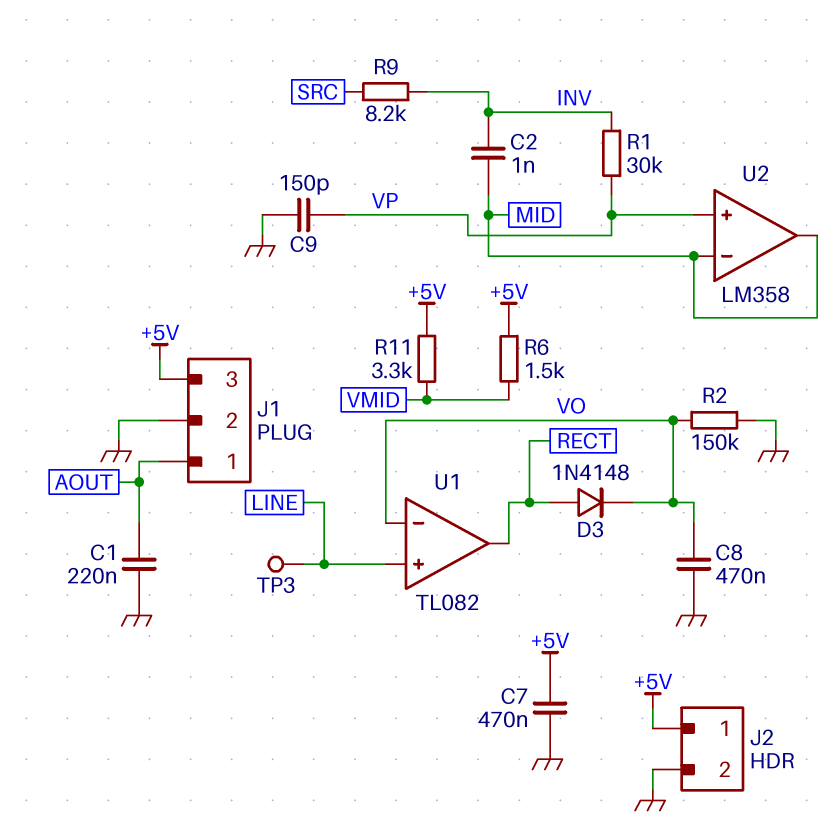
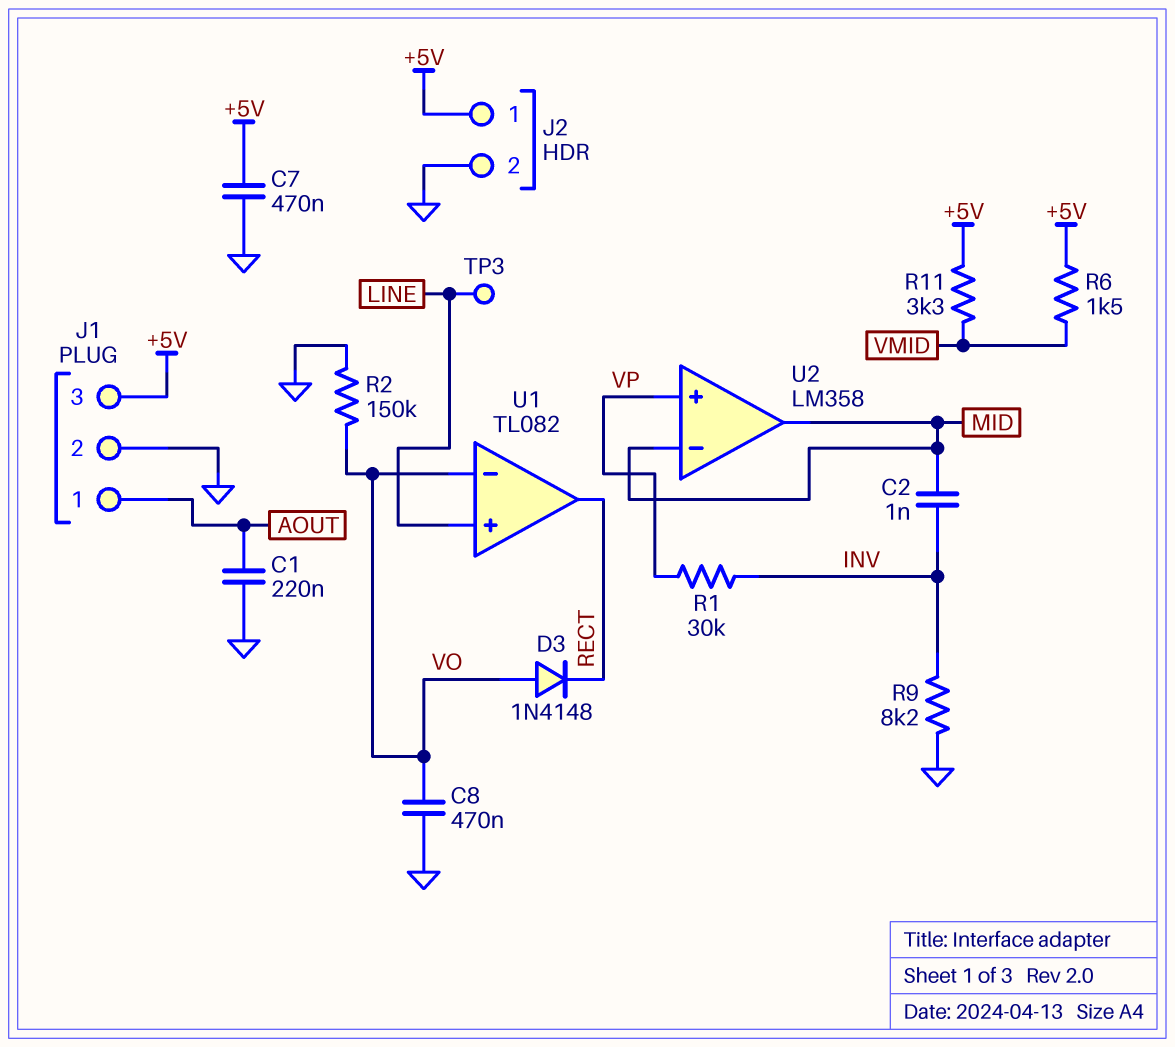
C9: 150pF (GND, VP) -> none
D3: diode 1N4148 (A RECT, K VO) -> diode 1N4148 (A VO, K RECT)
R9: 8.2k (INV, SRC) -> 8.2k (GND, INV)

